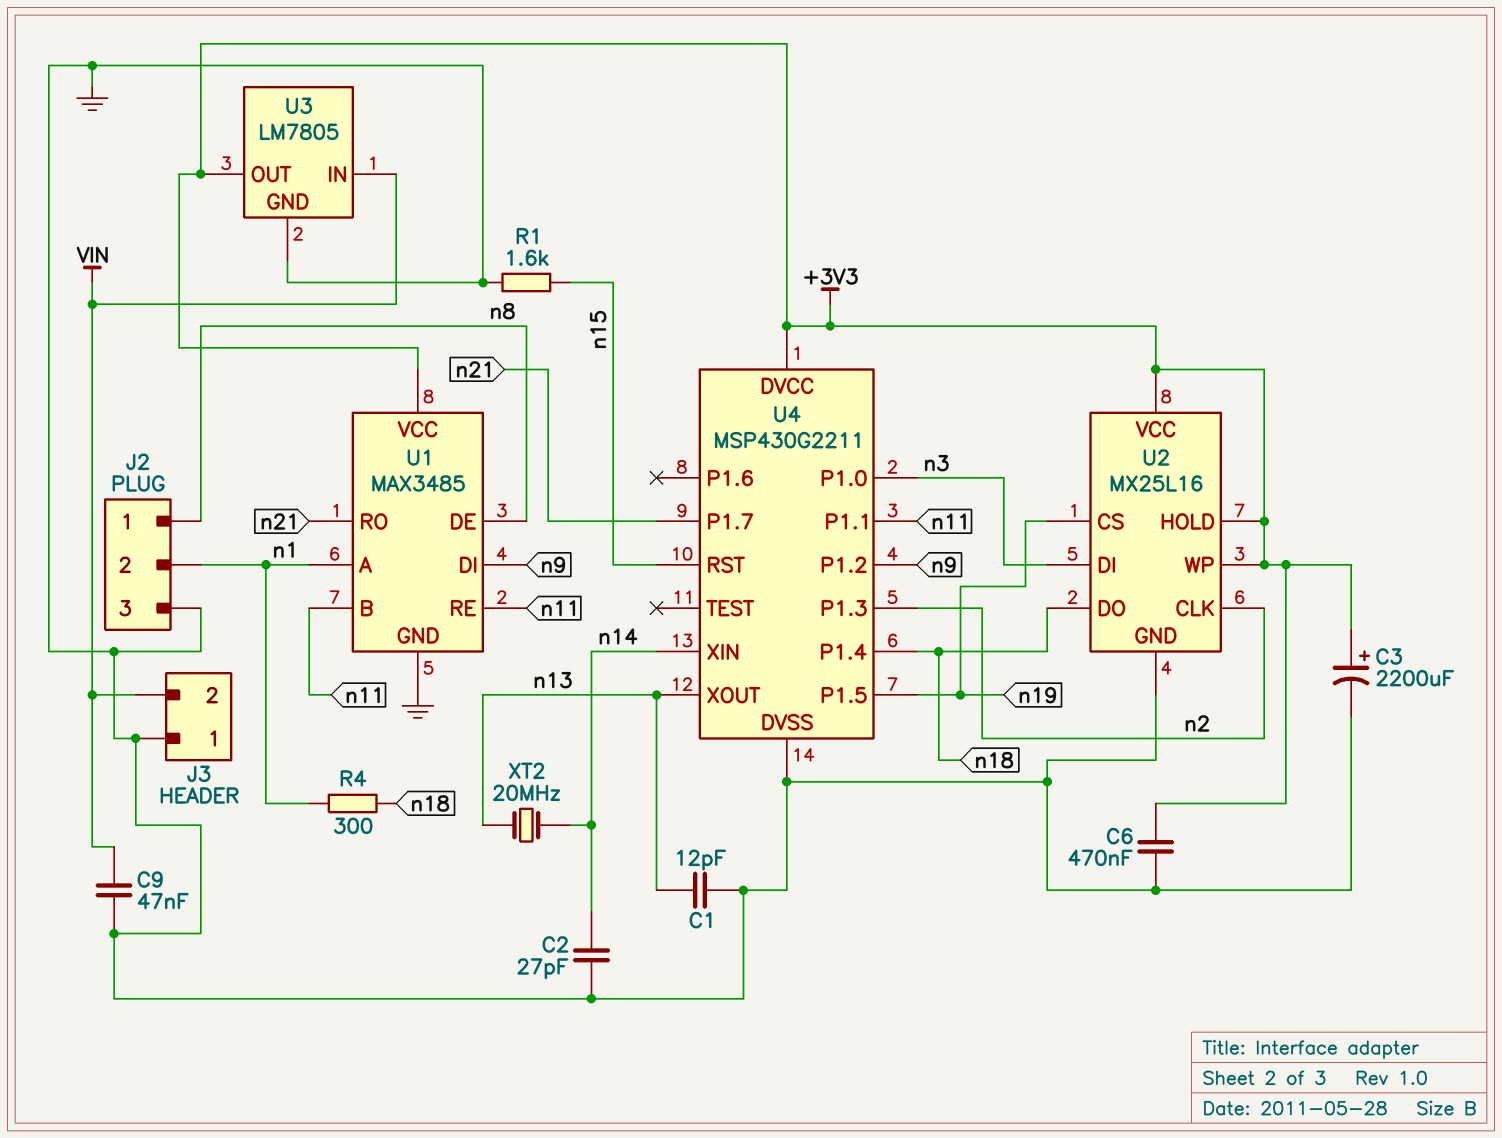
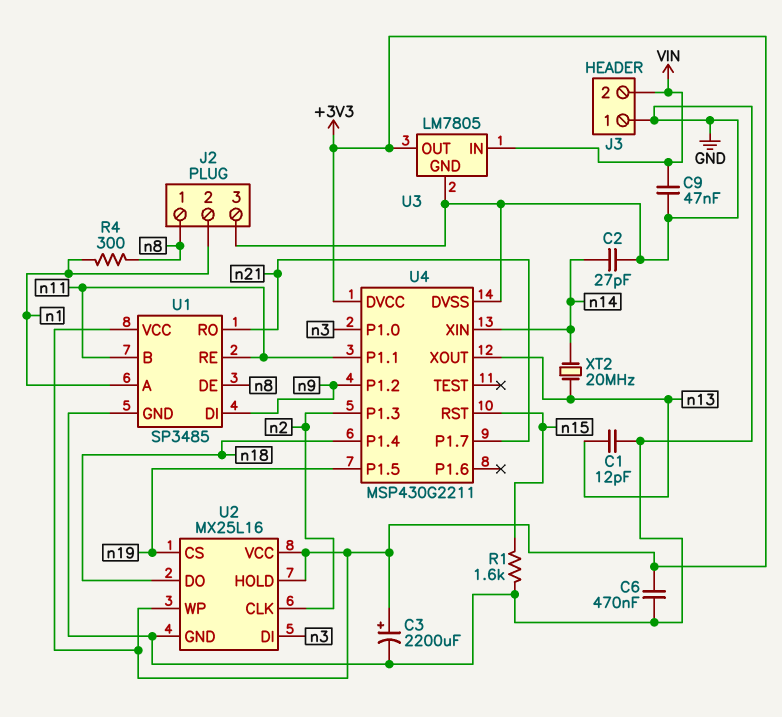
R4: 300 (n1, n18) -> 300 (n1, n8)
U1: MAX3485 -> SP3485

